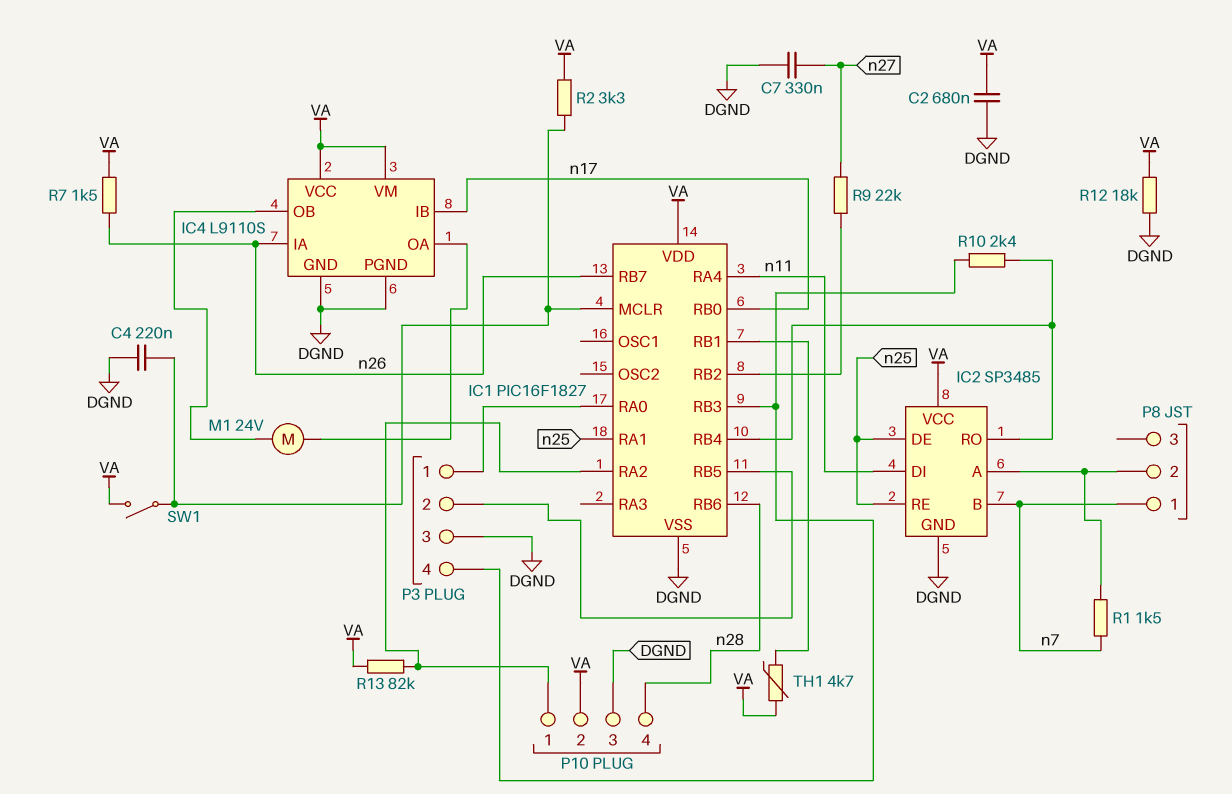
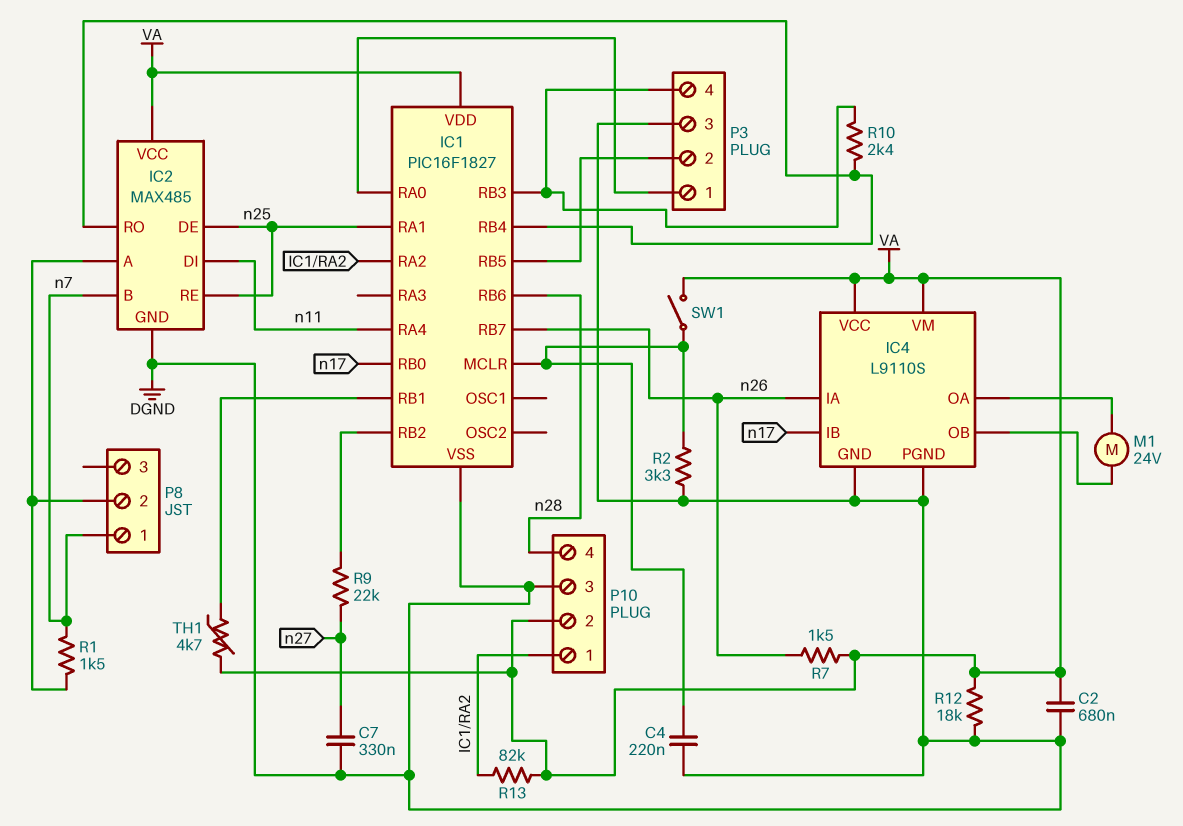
IC2: SP3485 -> MAX485
R2: 3.3k (IC1/MCLR, VA) -> 3.3k (DGND, IC1/MCLR)

